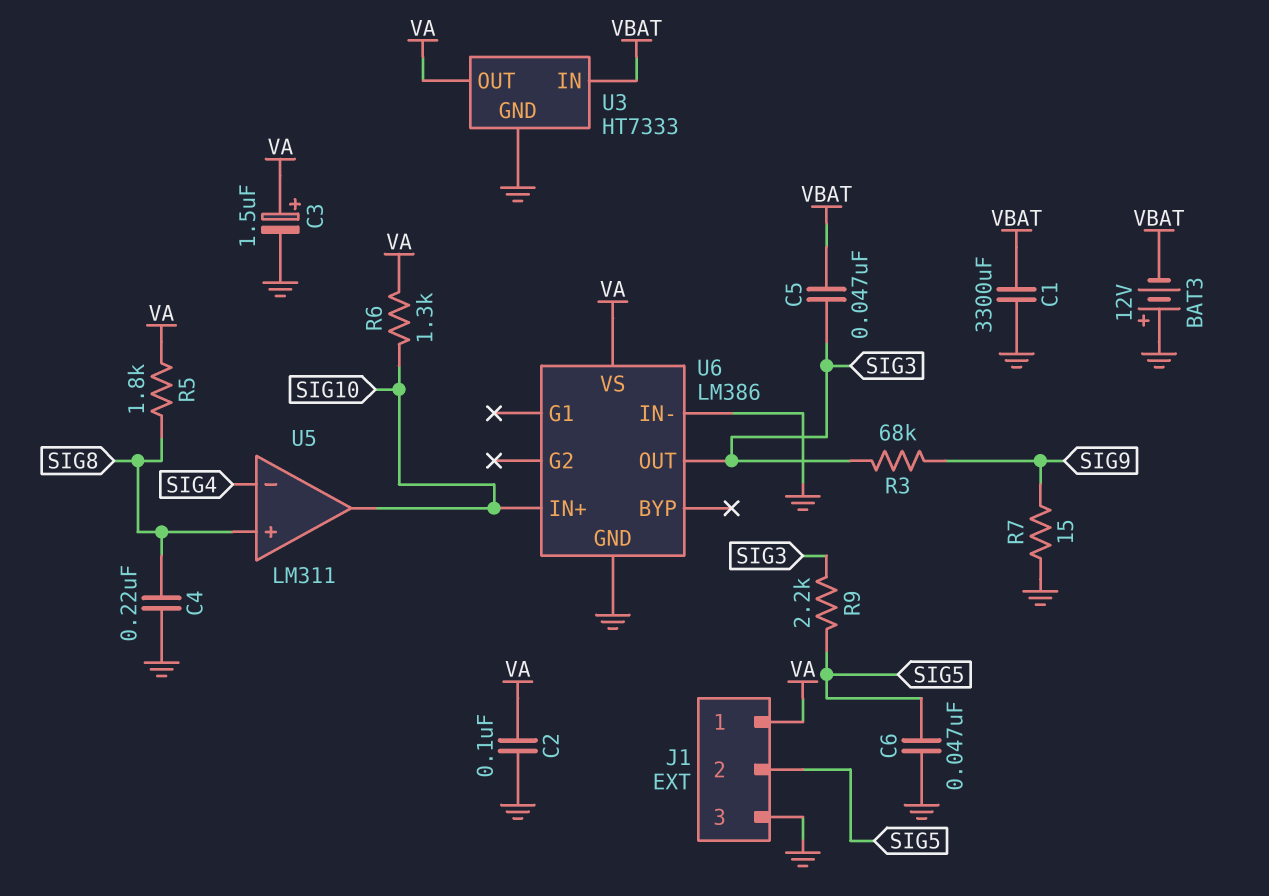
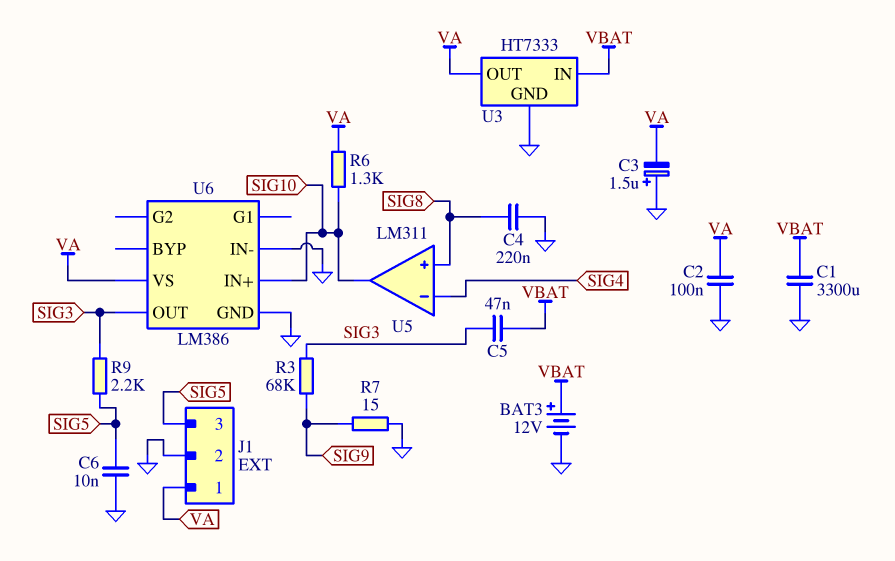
BAT3: 12V (plus GND, minus VBAT) -> 12V (plus VBAT, minus GND)
C3: 1.5uF (plus VA, minus GND) -> 1.5uF (plus GND, minus VA)
C6: 47nF (GND, SIG5) -> 10nF (GND, SIG5)
J1 pin 2: SIG5 -> GND
J1 pin 3: GND -> SIG5
R5: 1.8k (SIG8, VA) -> none

